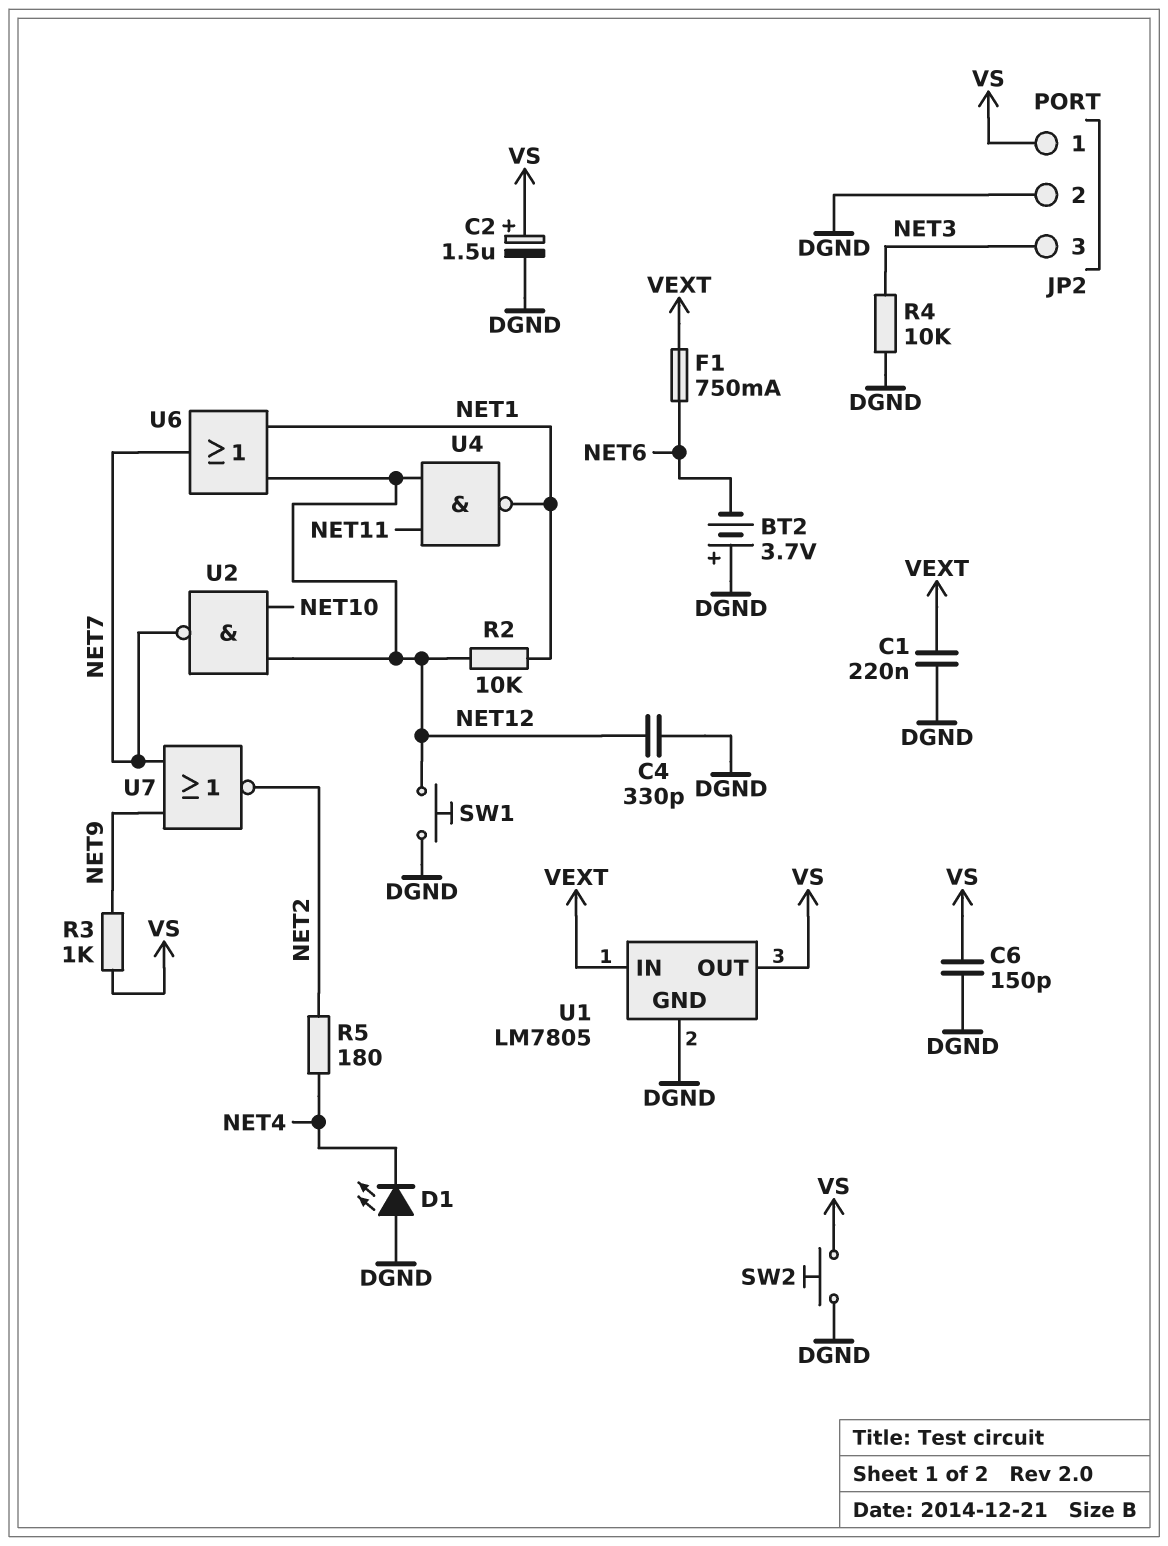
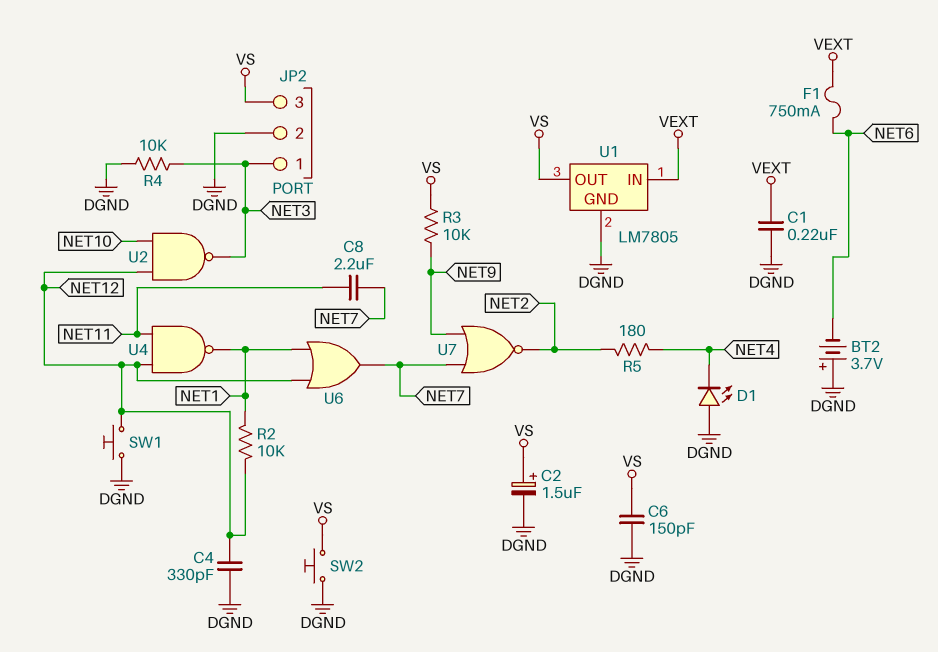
C8: none -> 2.2uF (NET7, NET11)
JP2 pin 1: VS -> NET3
JP2 pin 3: NET3 -> VS
R3: 1k (NET9, VS) -> 10k (NET9, VS)
U2: NAND (in NET10, in NET12, out NET7) -> NAND (in NET10, in NET12, out NET3)

